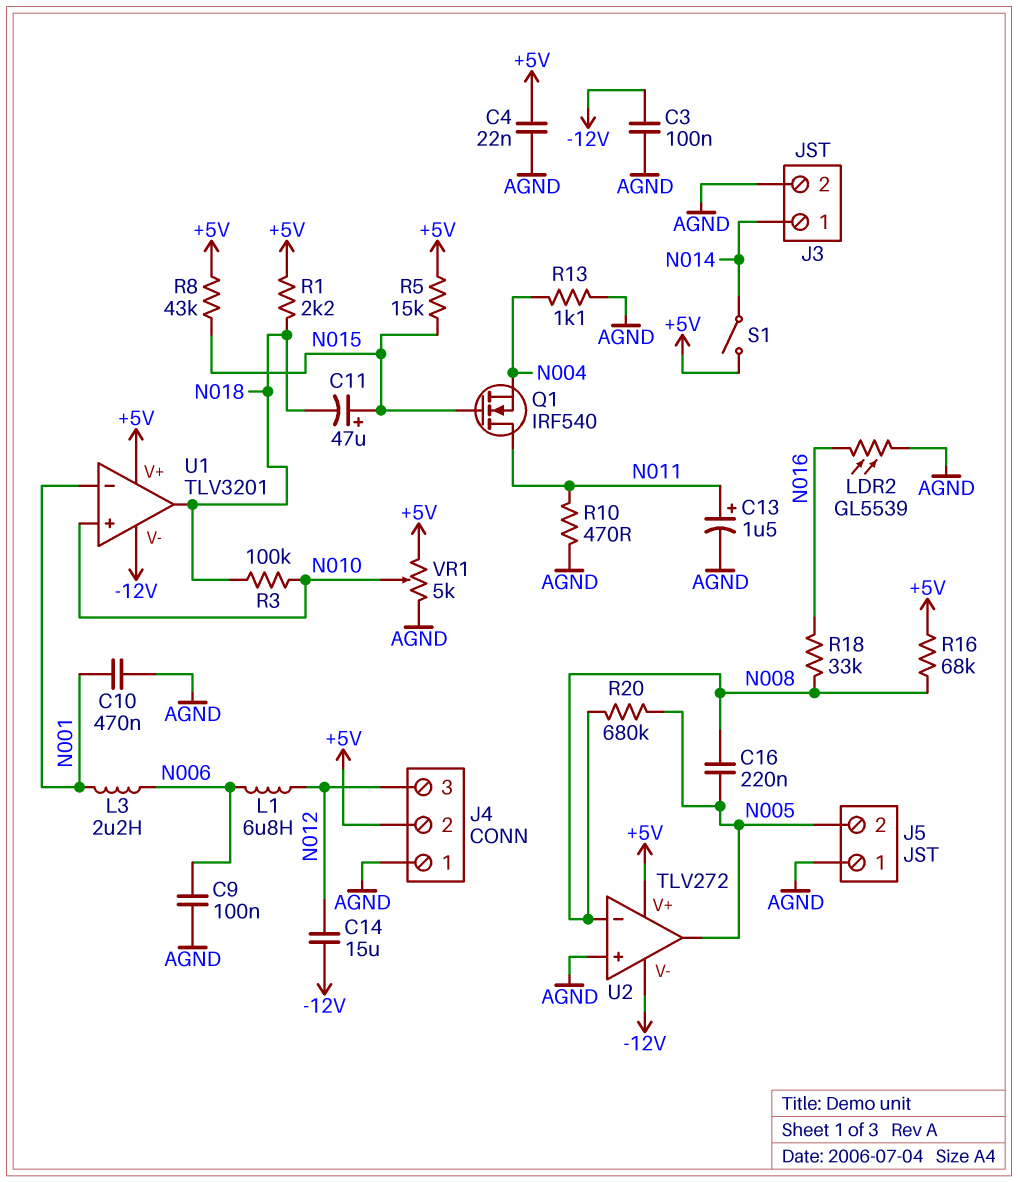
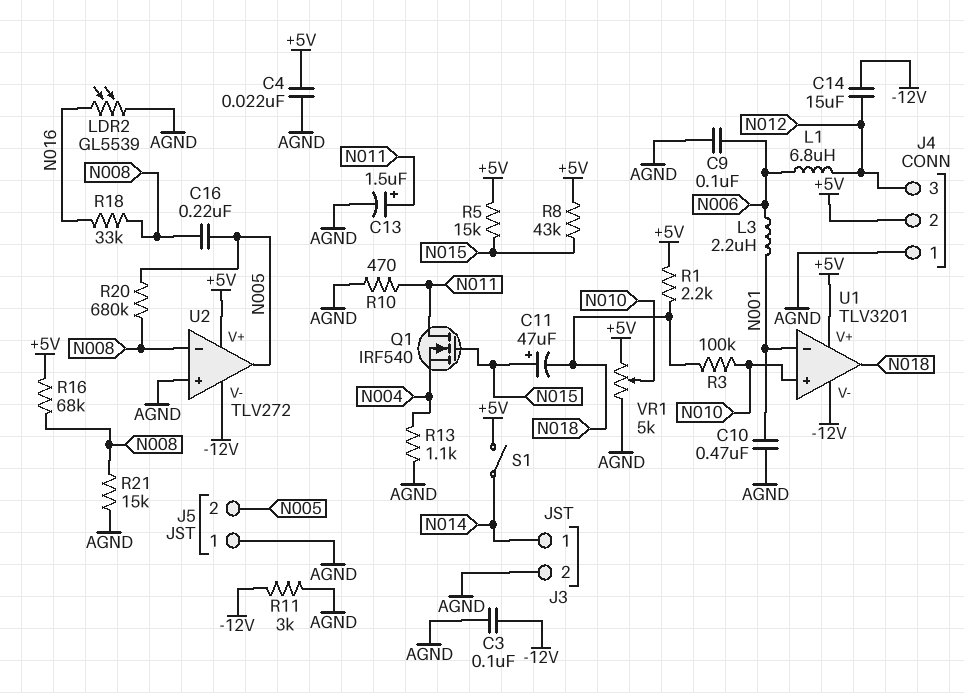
R11: none -> 3k (-12V, AGND)
R21: none -> 15k (AGND, N008)

